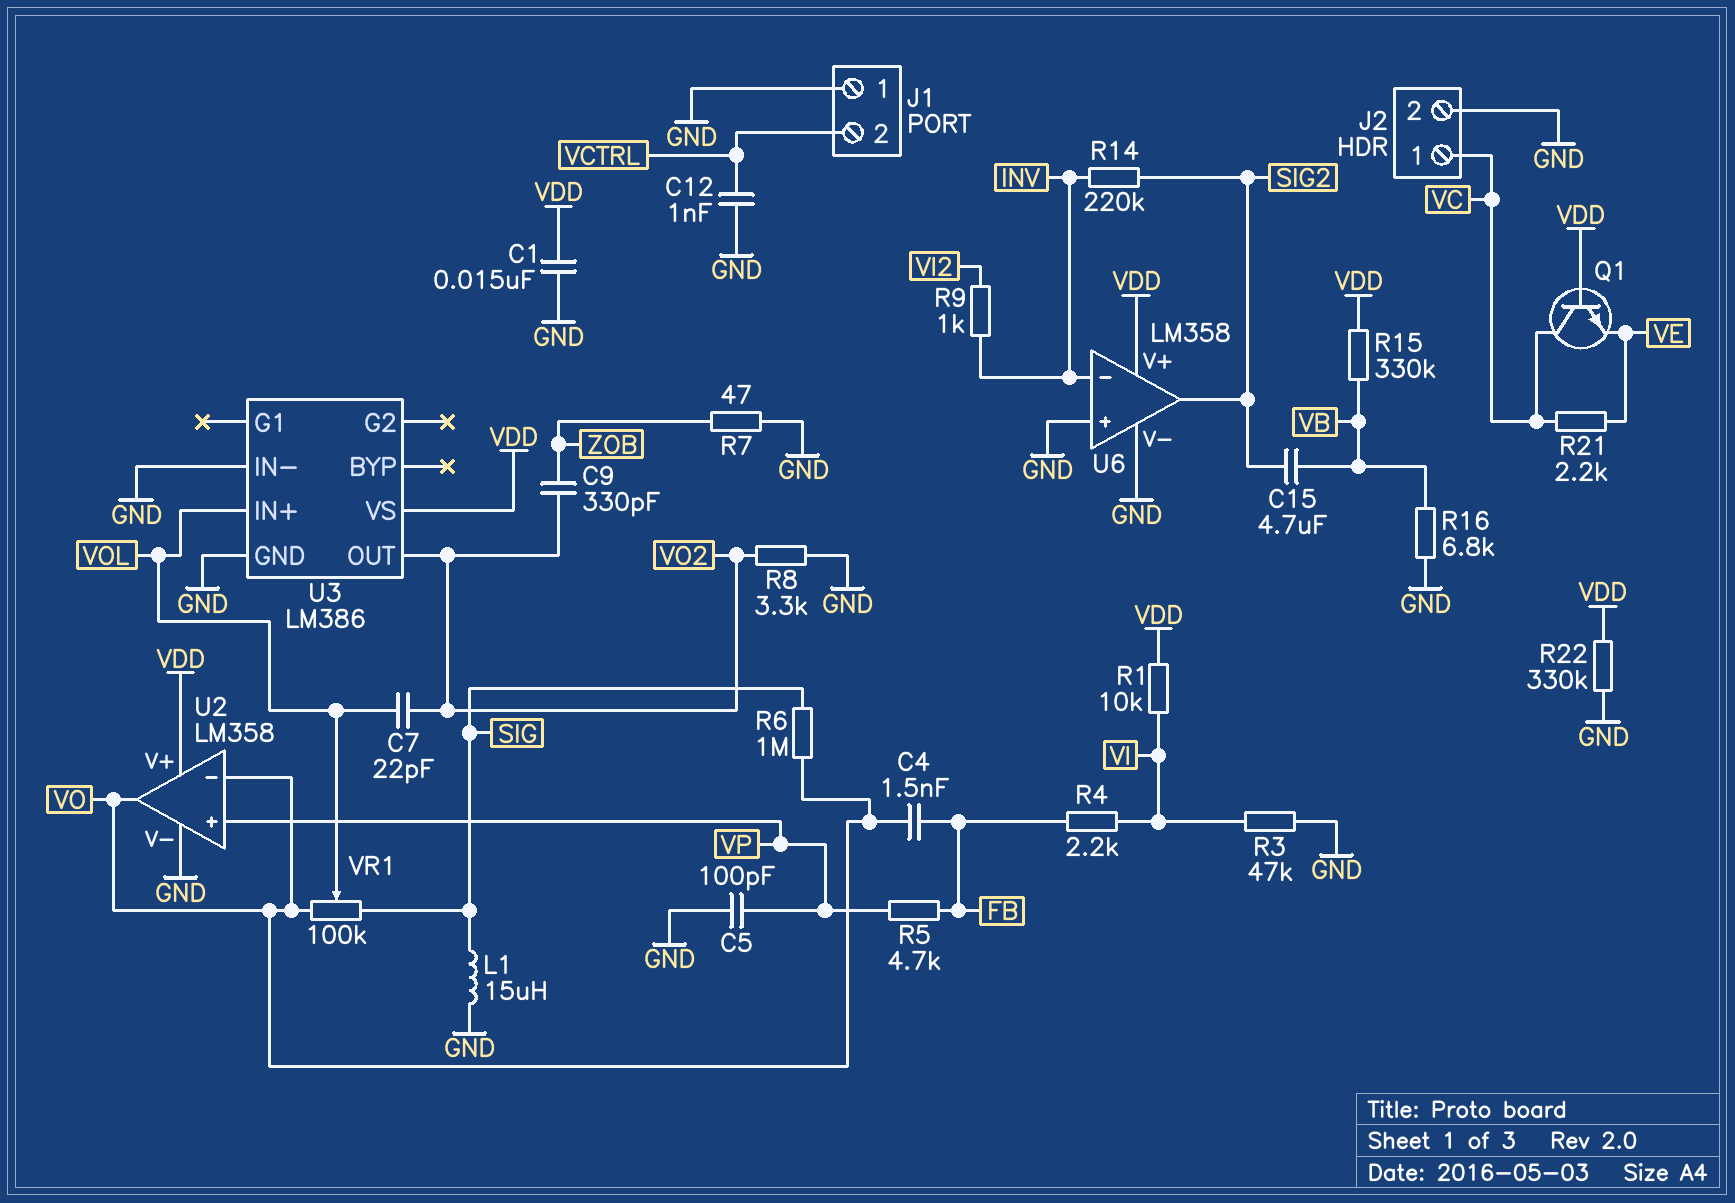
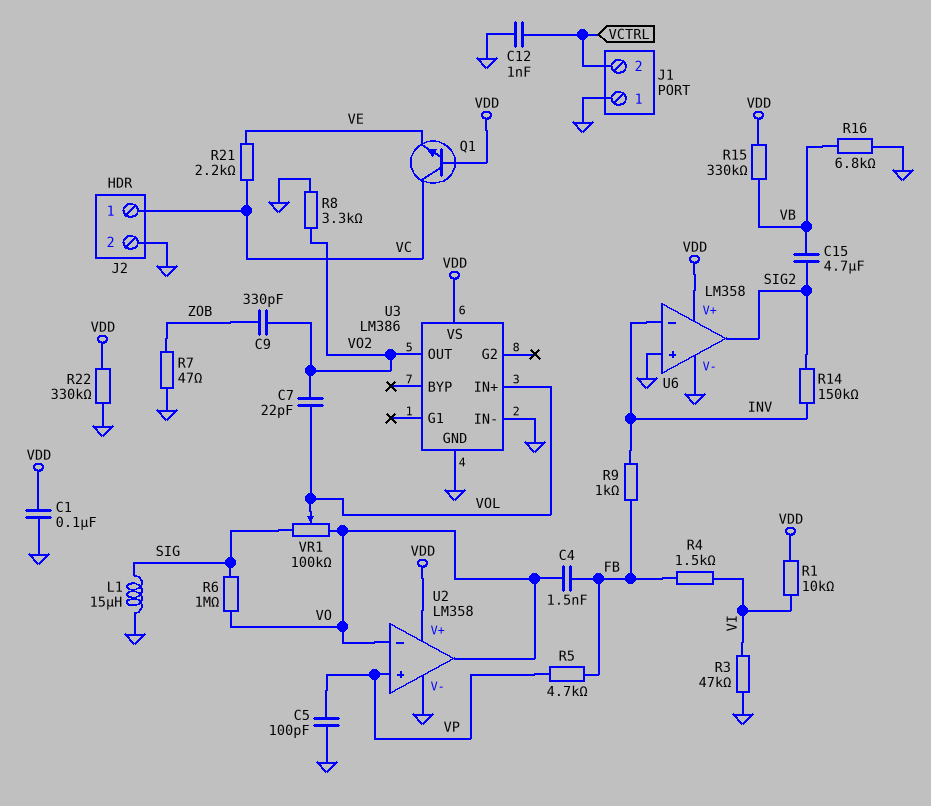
C1: 15nF (GND, VDD) -> 100nF (GND, VDD)
R4: 2.2k (FB, VI) -> 1.5k (FB, VI)
R9: 1k (INV, VI2) -> 1k (FB, INV)
R14: 220k (INV, SIG2) -> 150k (INV, SIG2)

